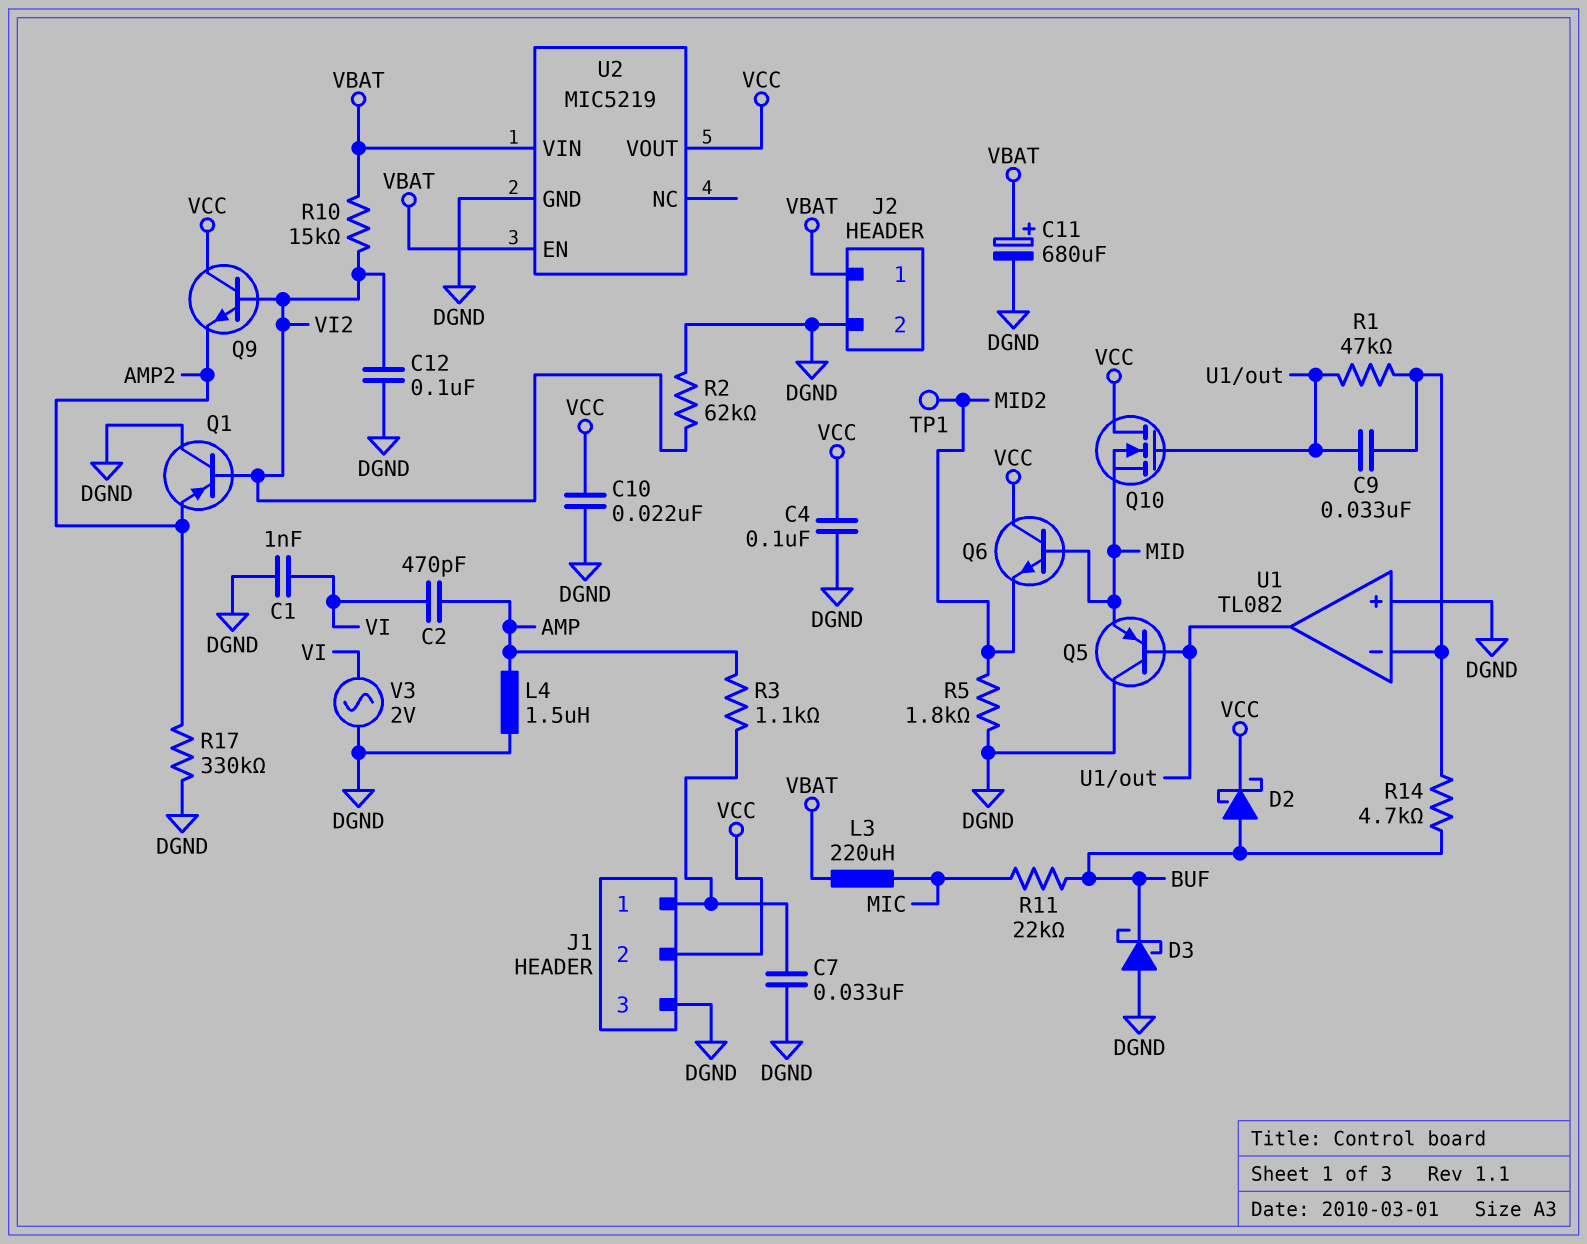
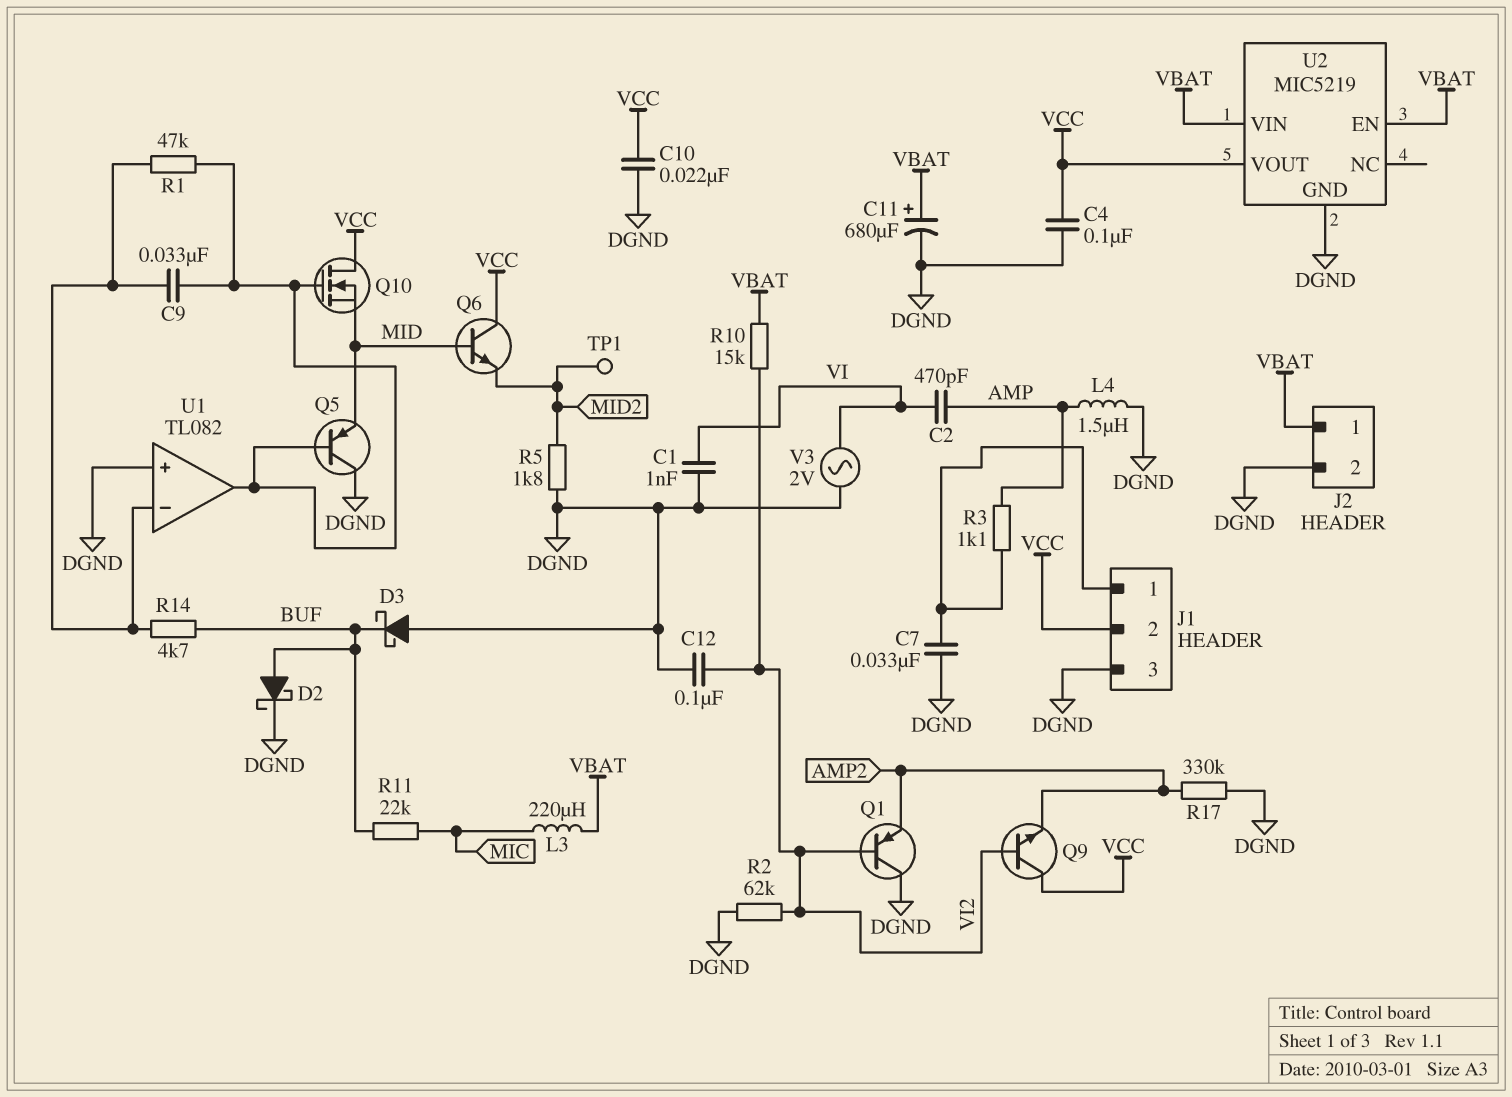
D2: schottky (A BUF, K VCC) -> schottky (A BUF, K DGND)

